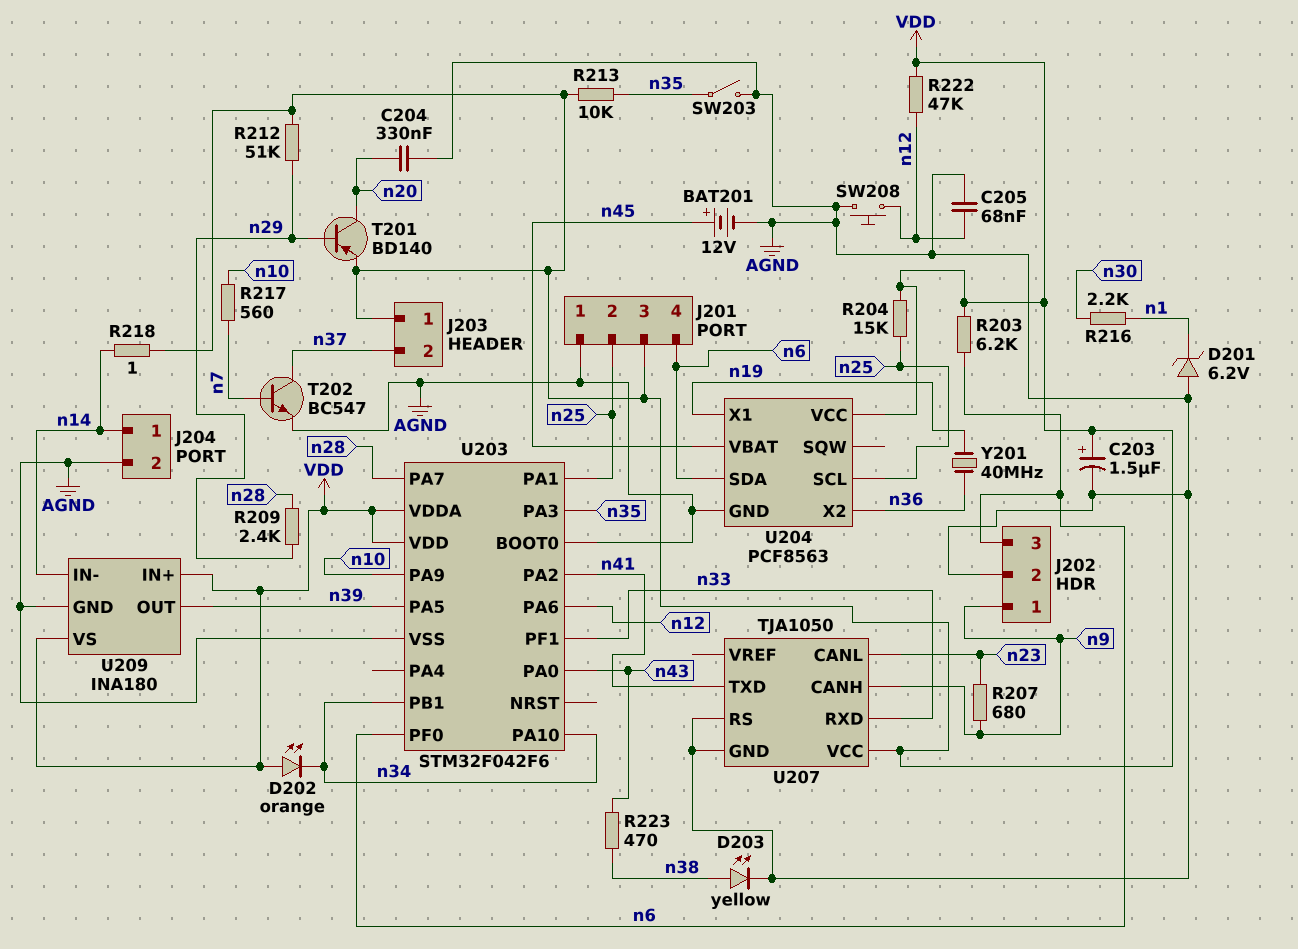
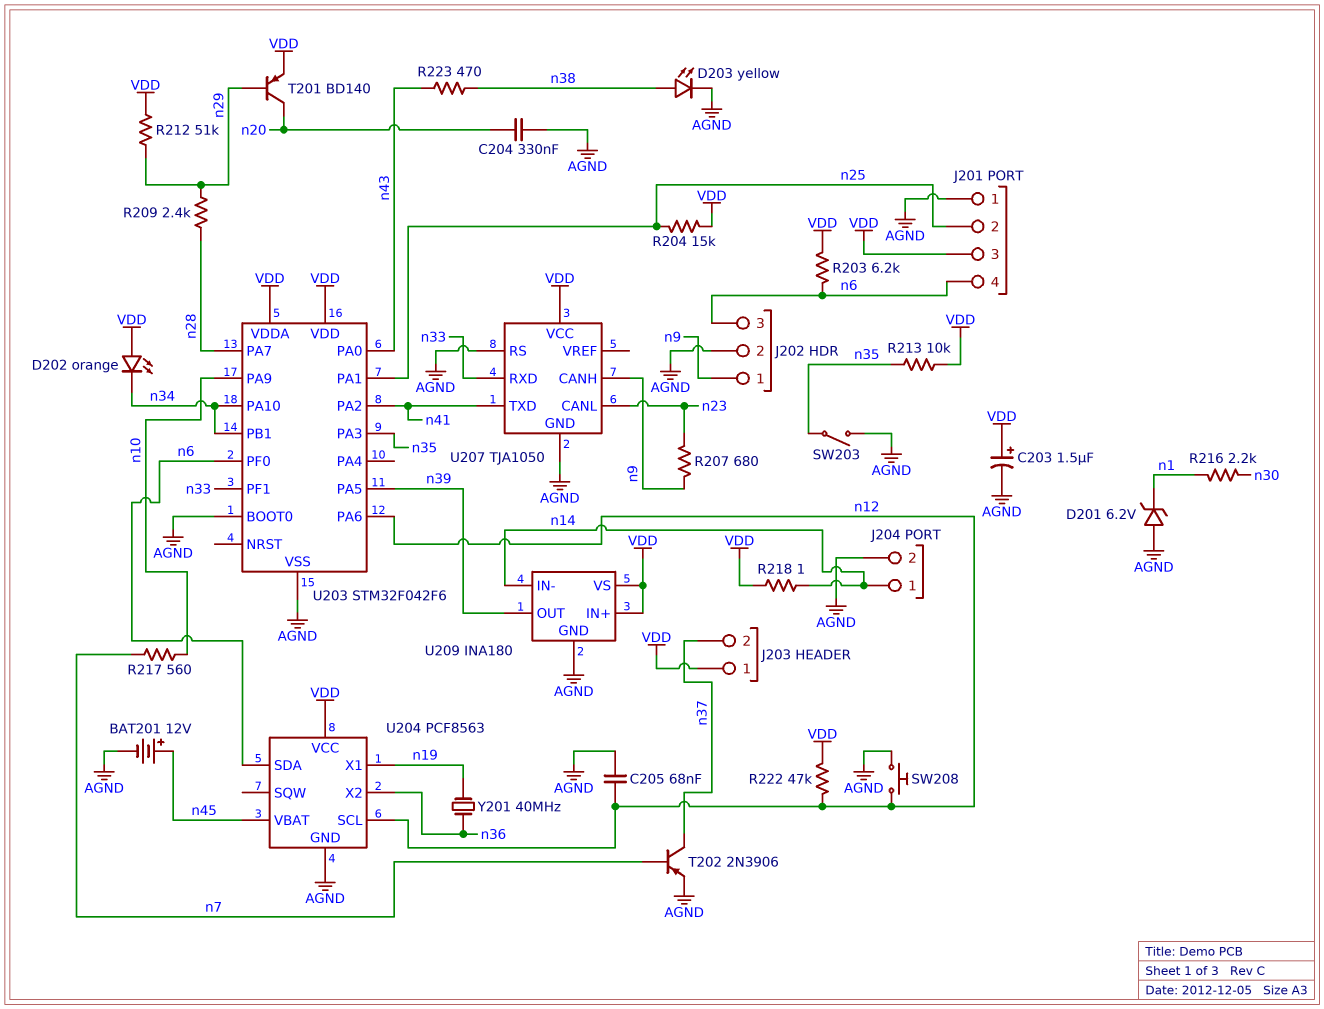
T202: NPN BC547 (B n7, C n37, E AGND) -> PNP 2N3906 (B n7, C n37, E AGND)
U204 pin SCL: n25 -> n12

